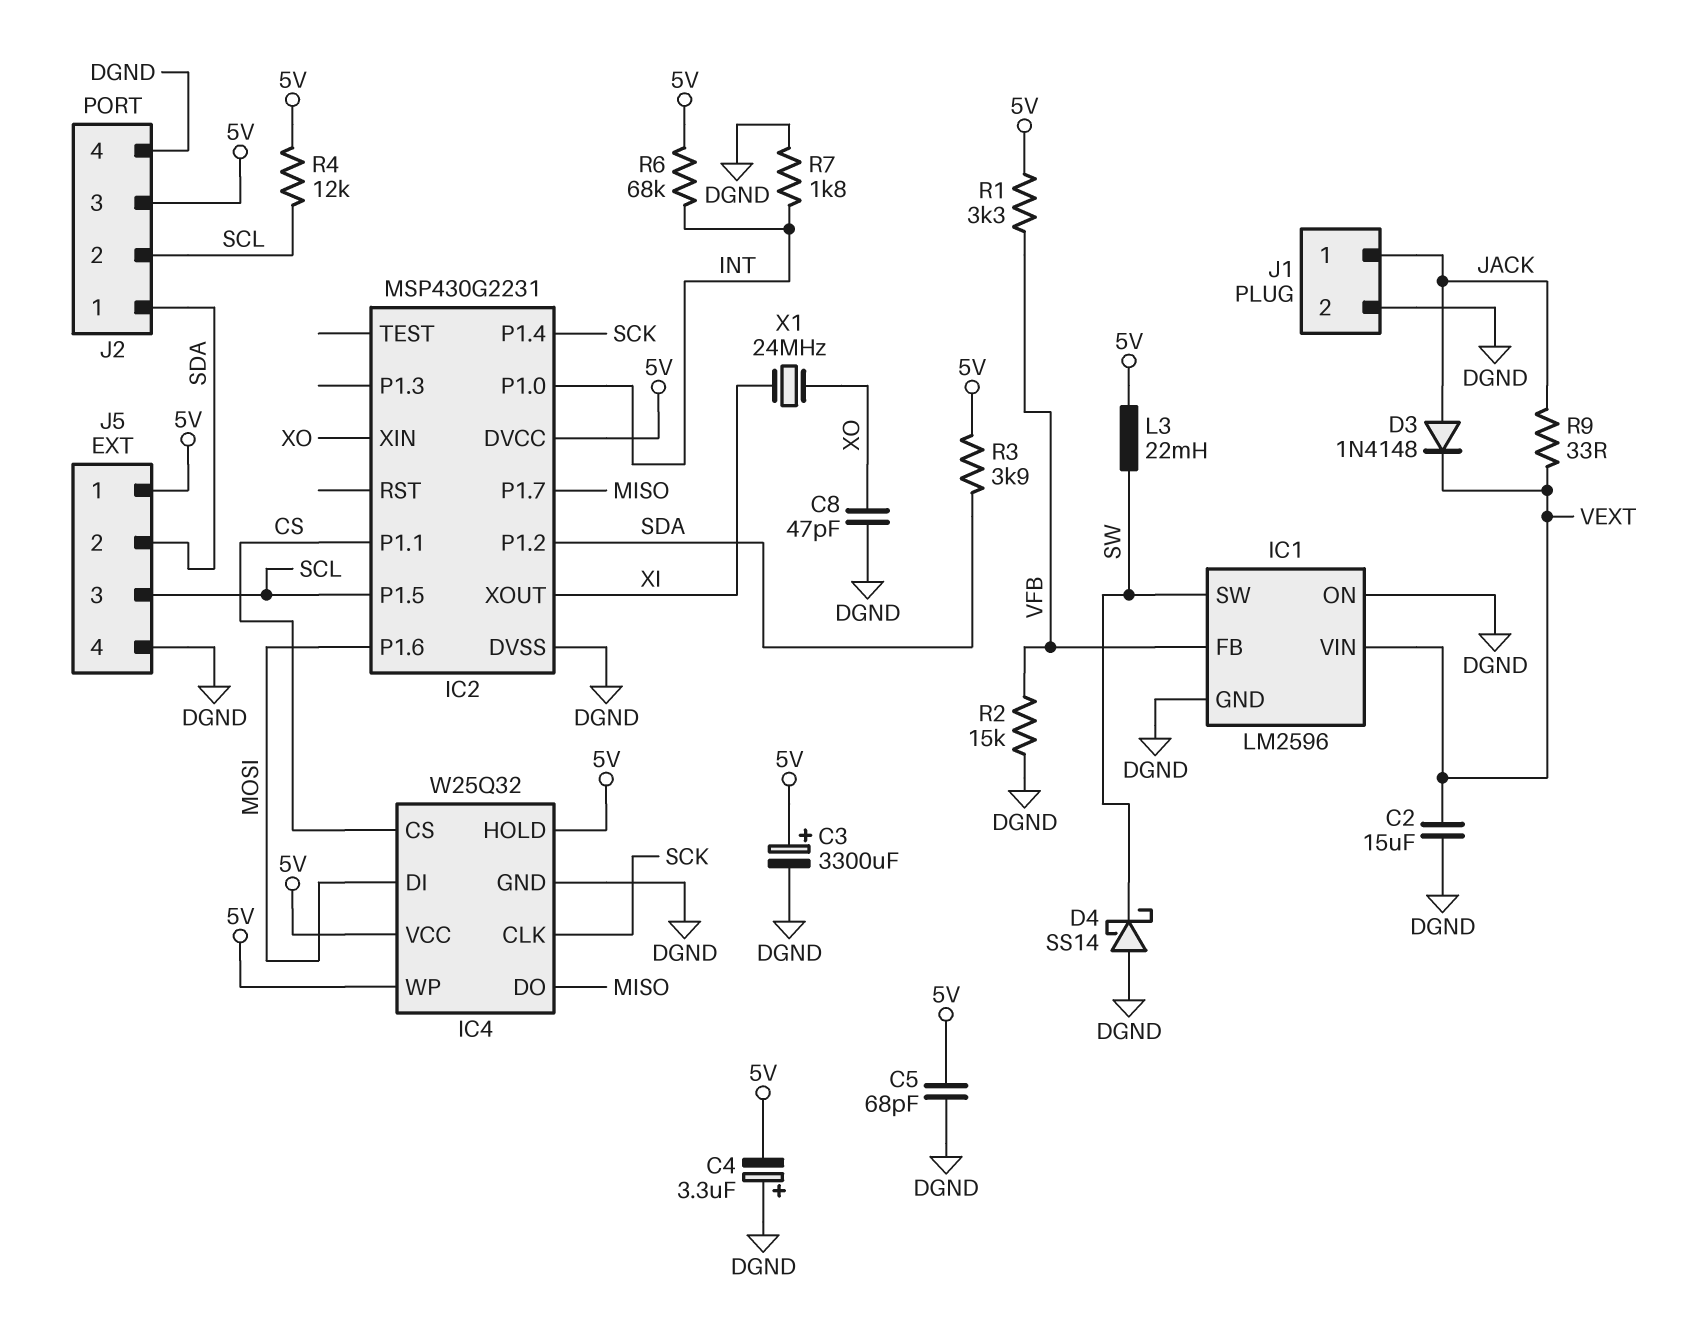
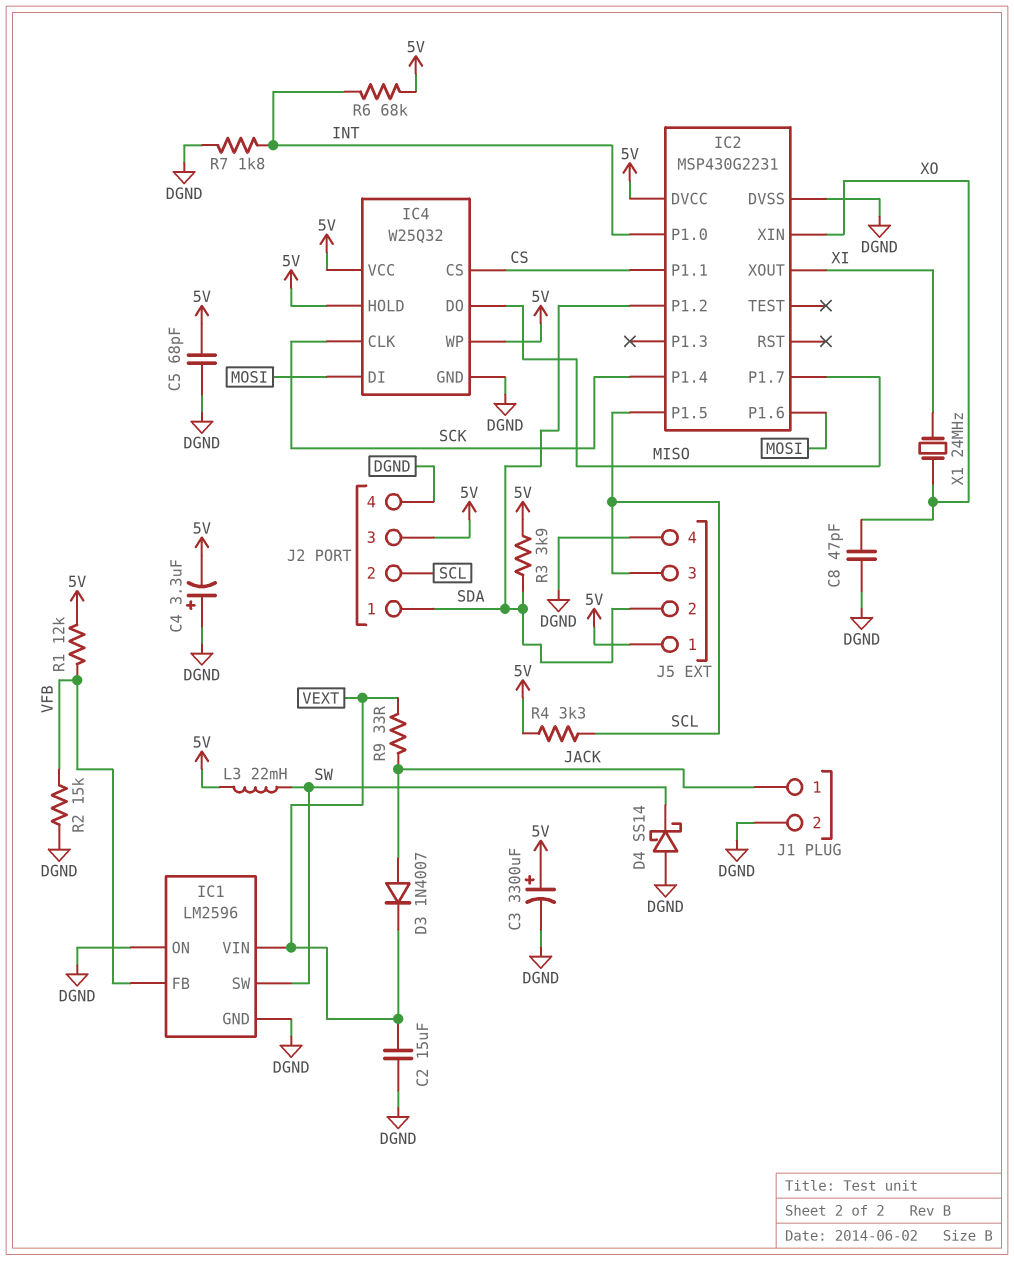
D3: diode 1N4148 (A JACK, K VEXT) -> diode 1N4007 (A JACK, K VEXT)
R1: 3.3k (5V, VFB) -> 12k (5V, VFB)
R4: 12k (5V, SCL) -> 3.3k (5V, SCL)

